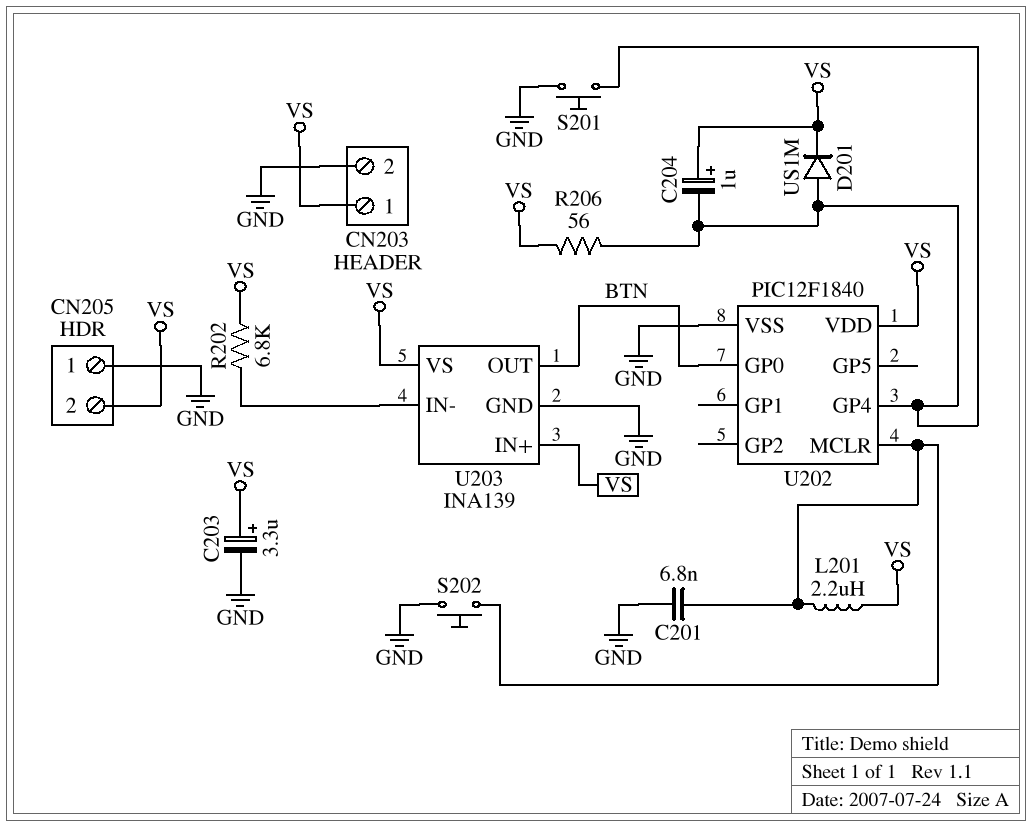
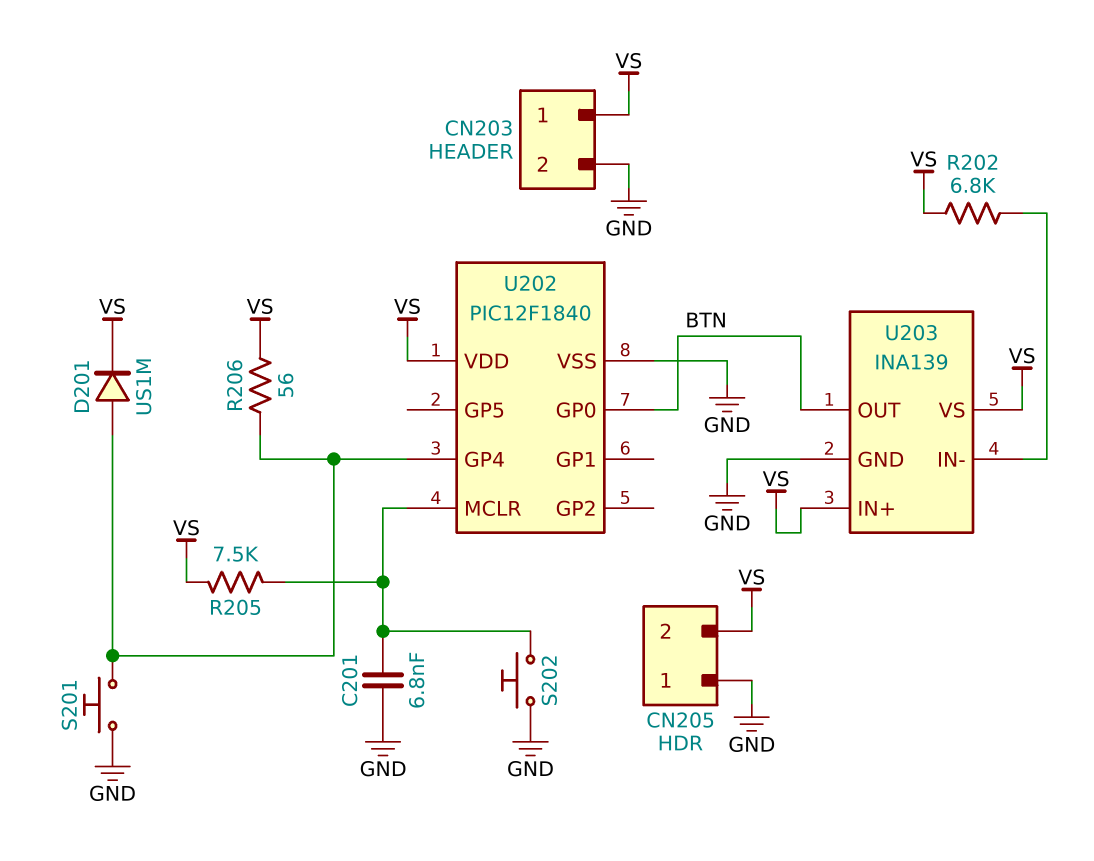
C203: 3.3uF (plus VS, minus GND) -> none
C204: 1uF (plus VS, minus U202/GP4) -> none
L201: 2.2uH (U202/MCLR, VS) -> none
R205: none -> 7.5k (U202/MCLR, VS)

